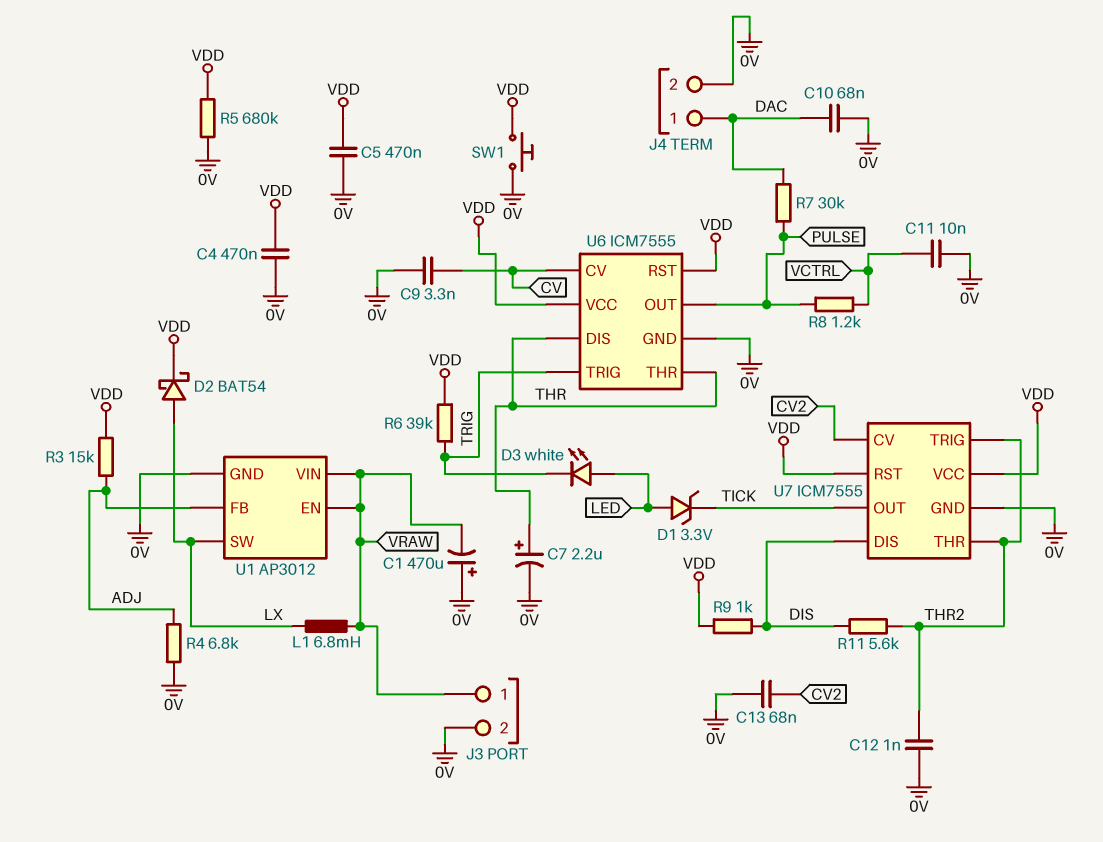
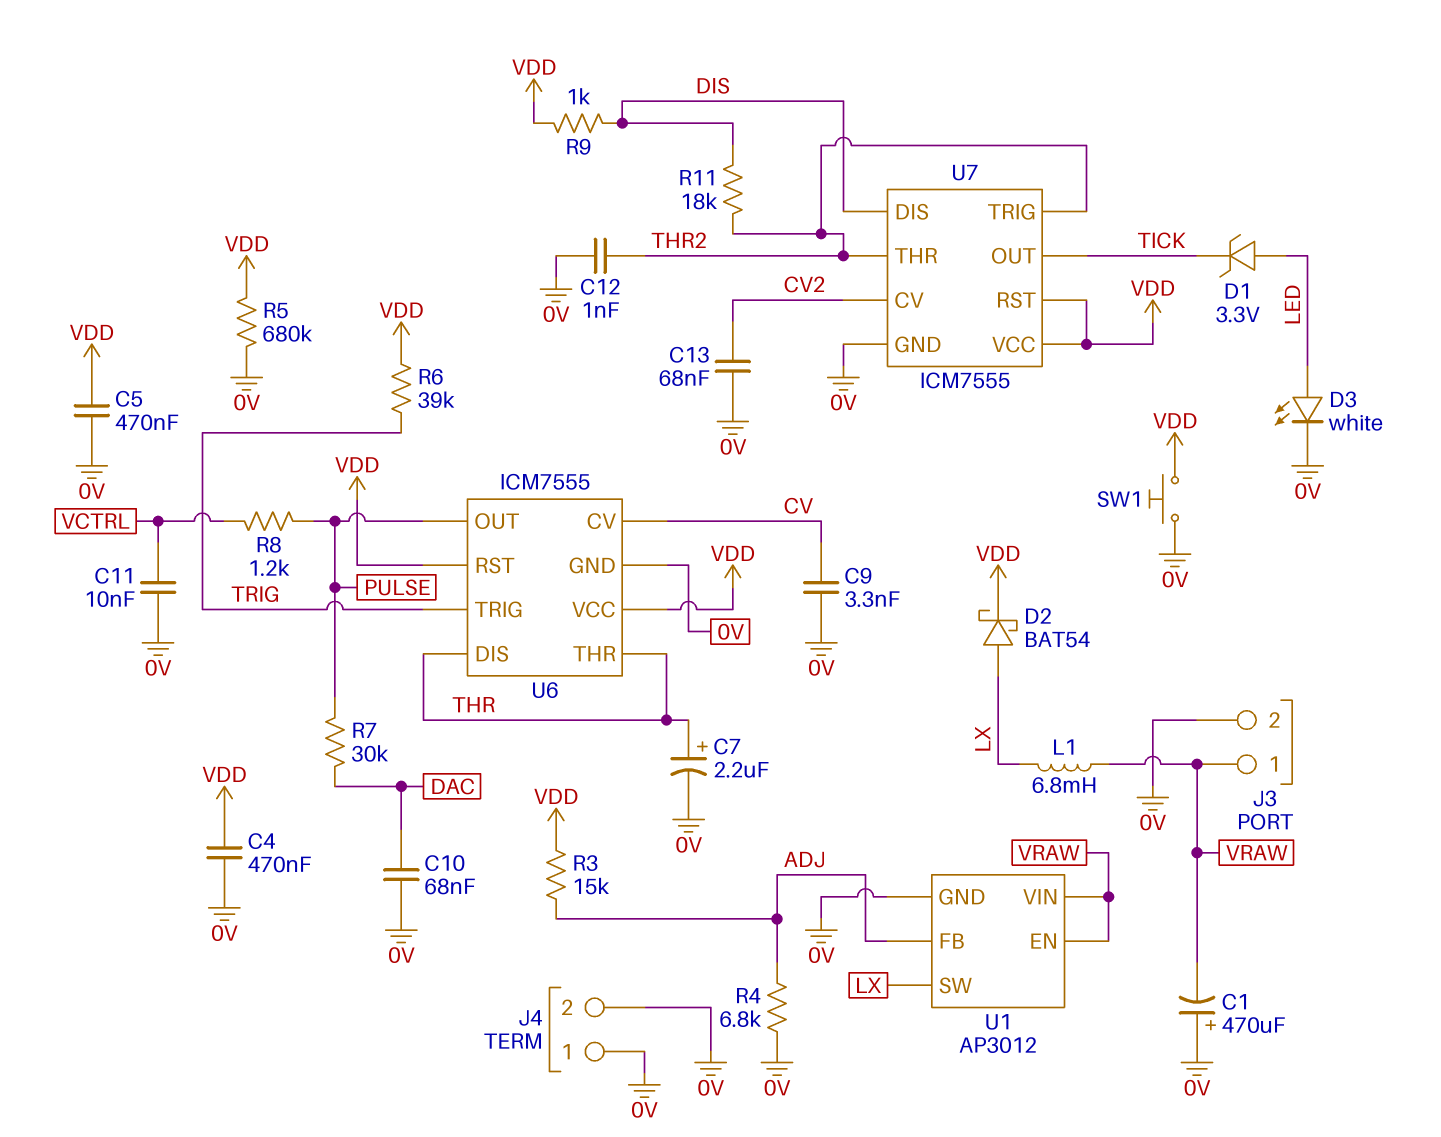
D3: LED white (A LED, K TRIG) -> LED white (A LED, K 0V)
J4 pin 1: DAC -> 0V
R11: 5.6k (DIS, THR2) -> 18k (DIS, THR2)

